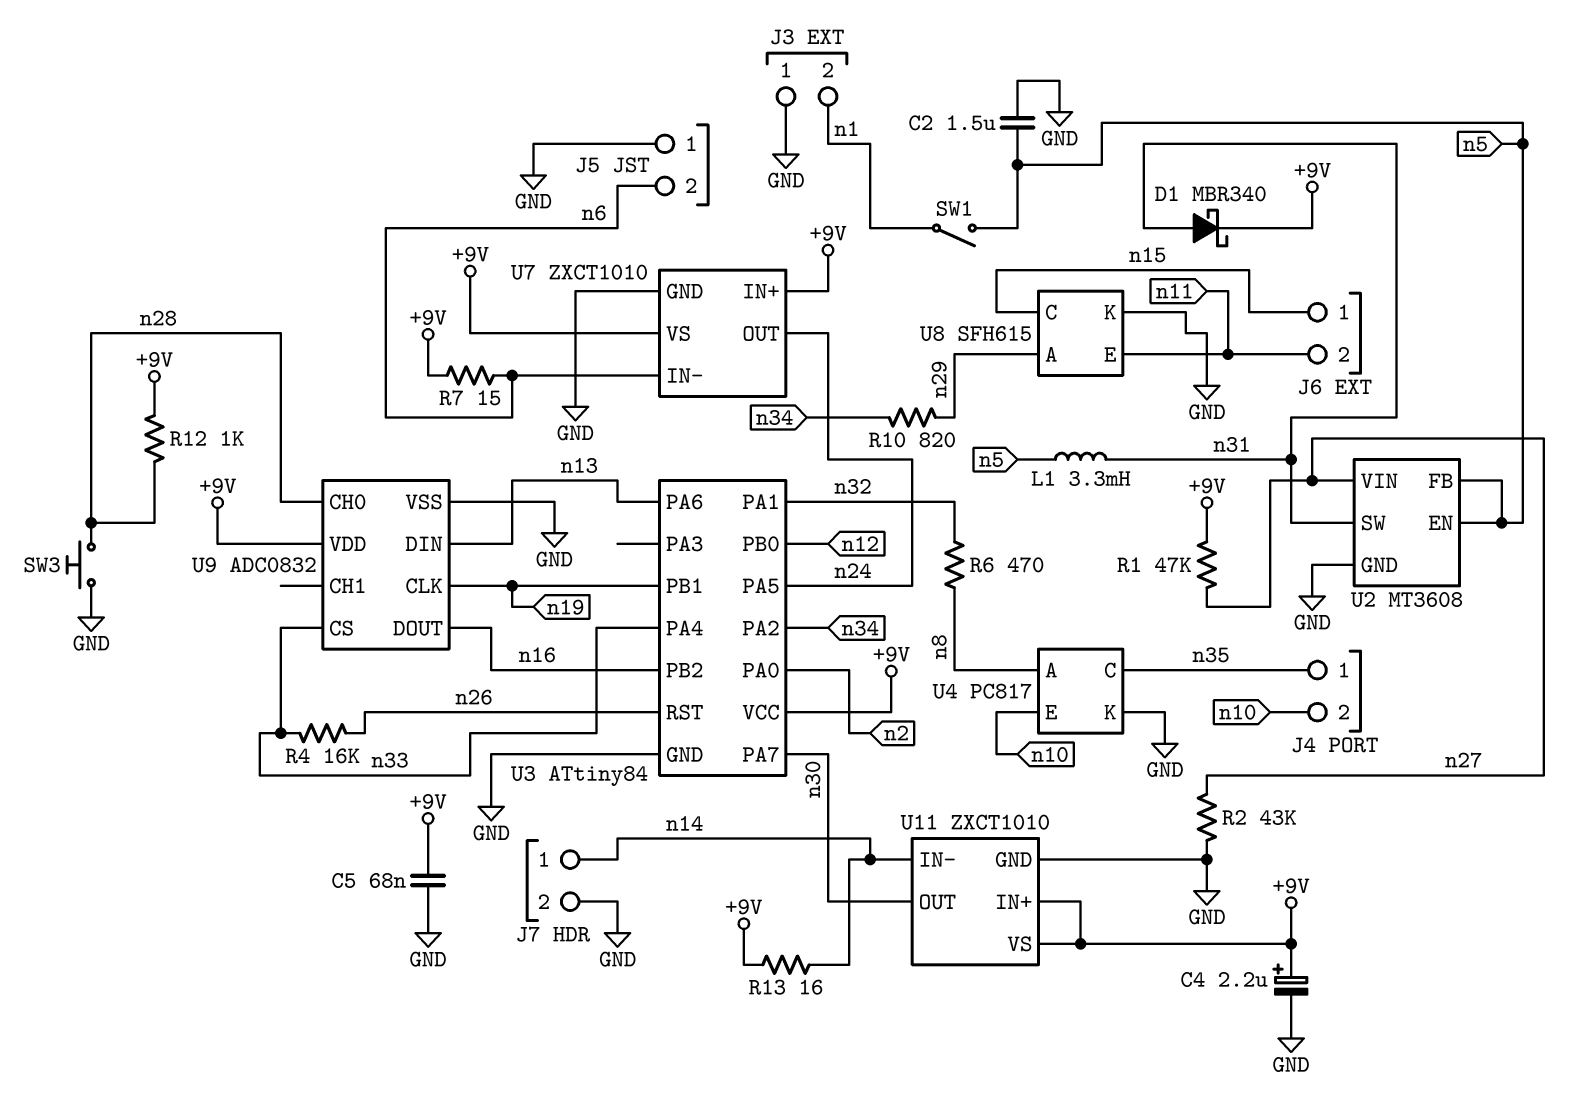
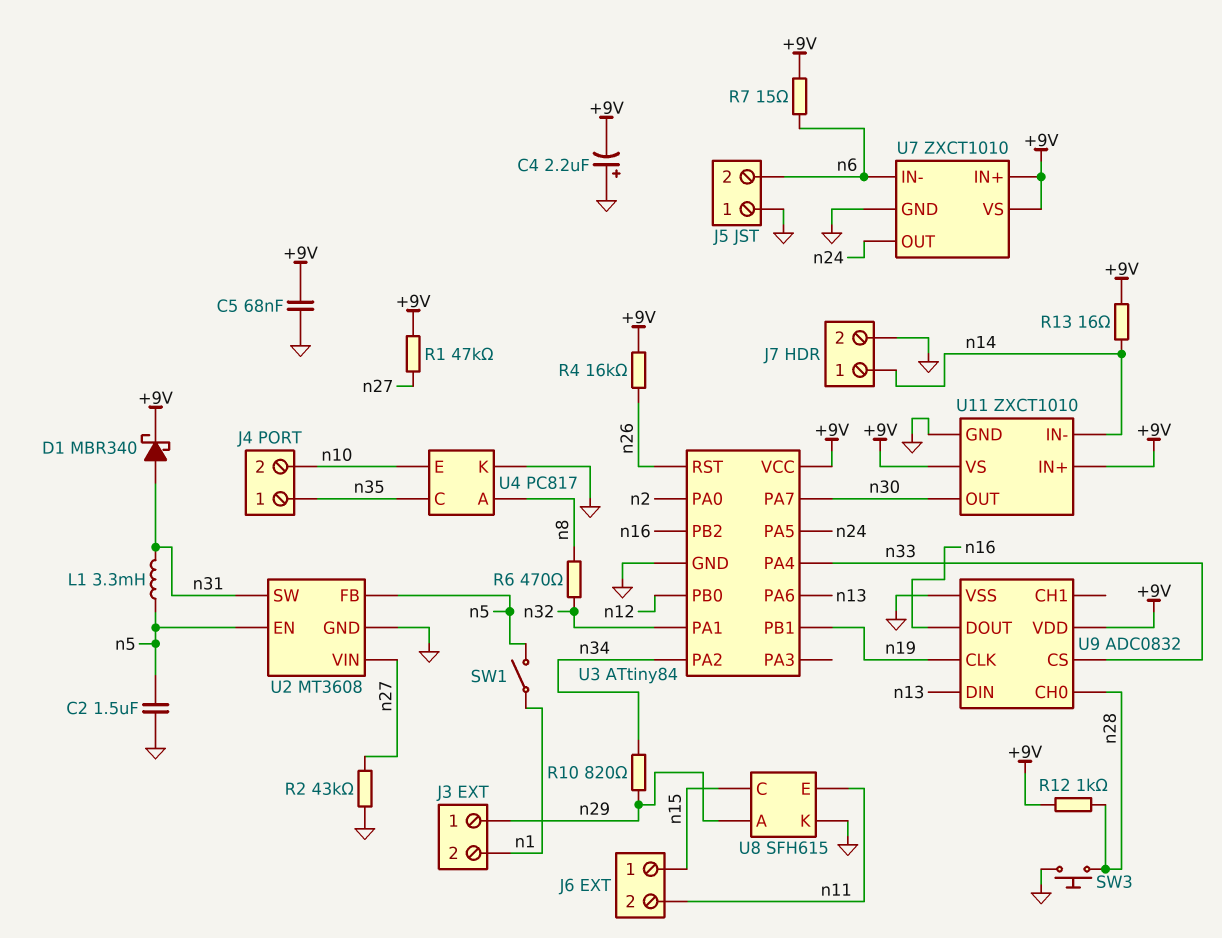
C4: 2.2uF (plus +9V, minus GND) -> 2.2uF (plus GND, minus +9V)
J3 pin 1: GND -> n29
R4: 16k (n26, n33) -> 16k (+9V, n26)

